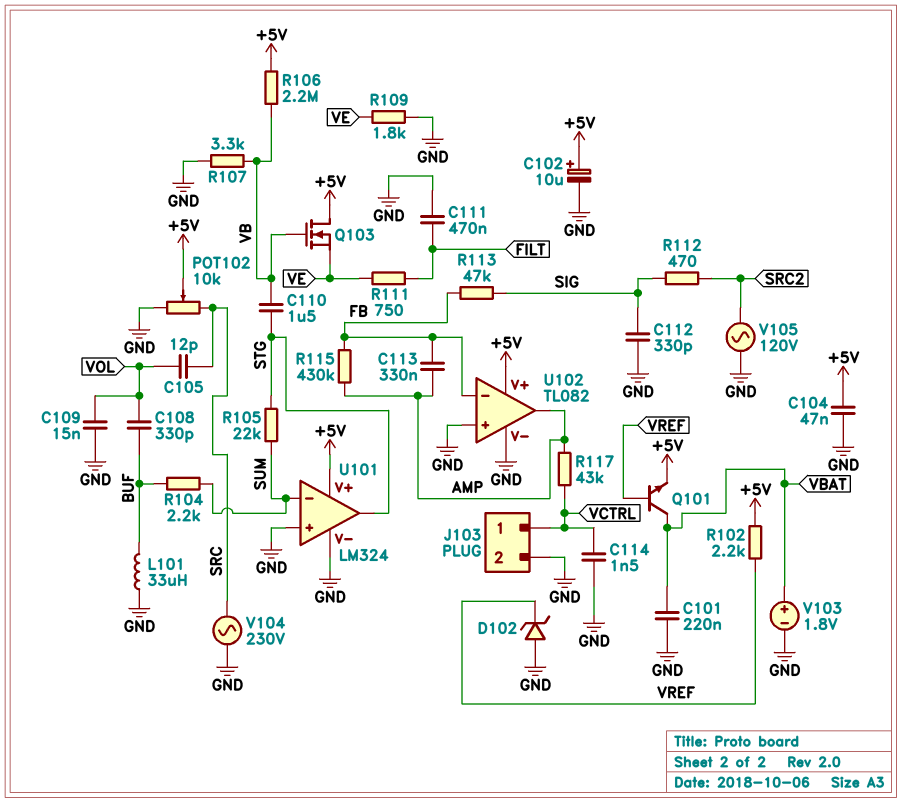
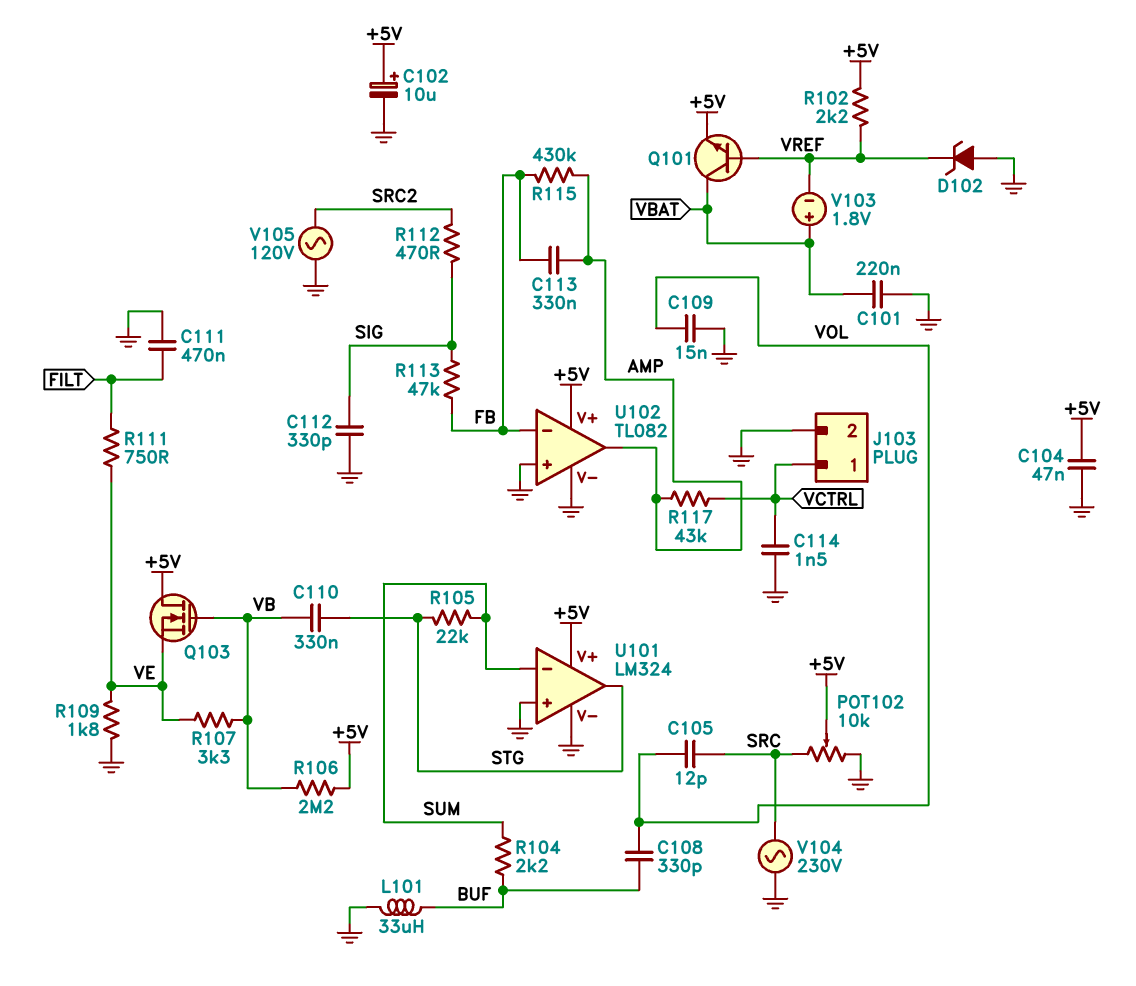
C110: 1.5uF (STG, VB) -> 330nF (STG, VB)
R107: 3.3k (GND, VB) -> 3.3k (VB, VE)
V103: 1.8V (plus VBAT, minus GND) -> 1.8V (plus VBAT, minus VREF)

